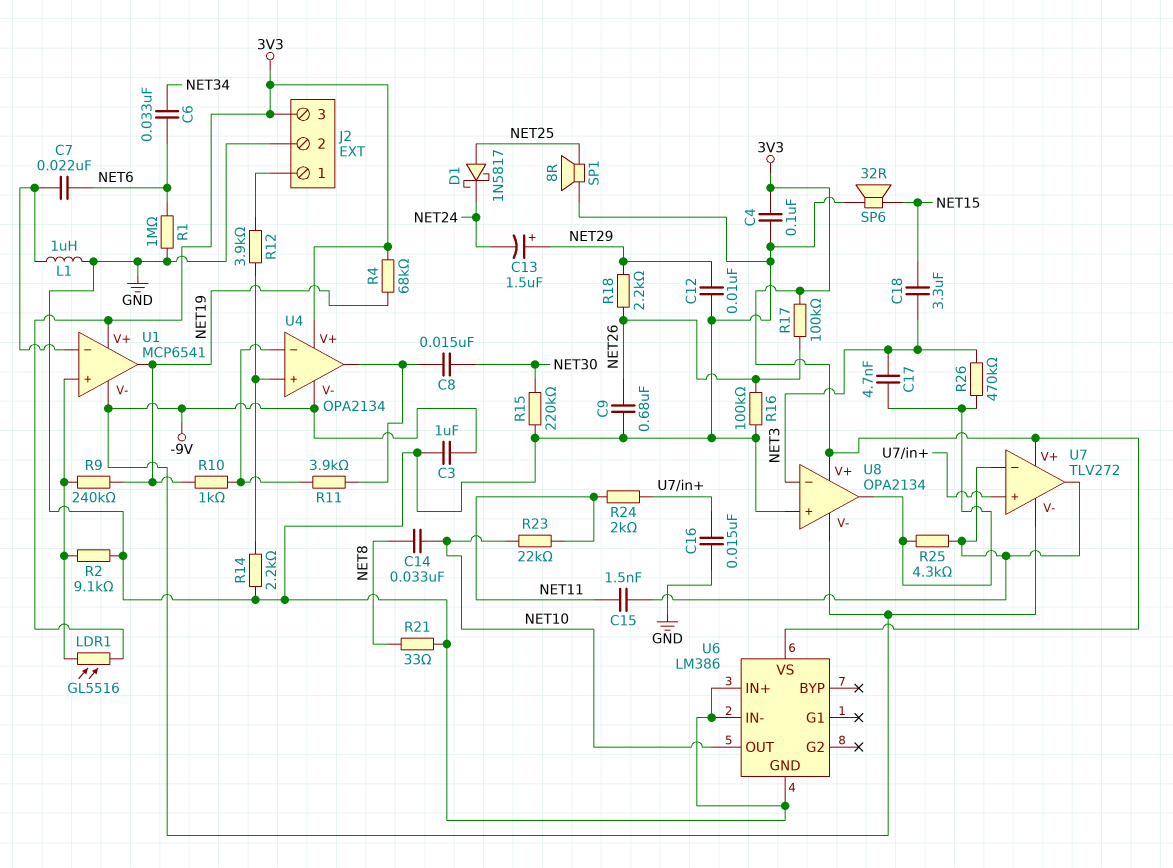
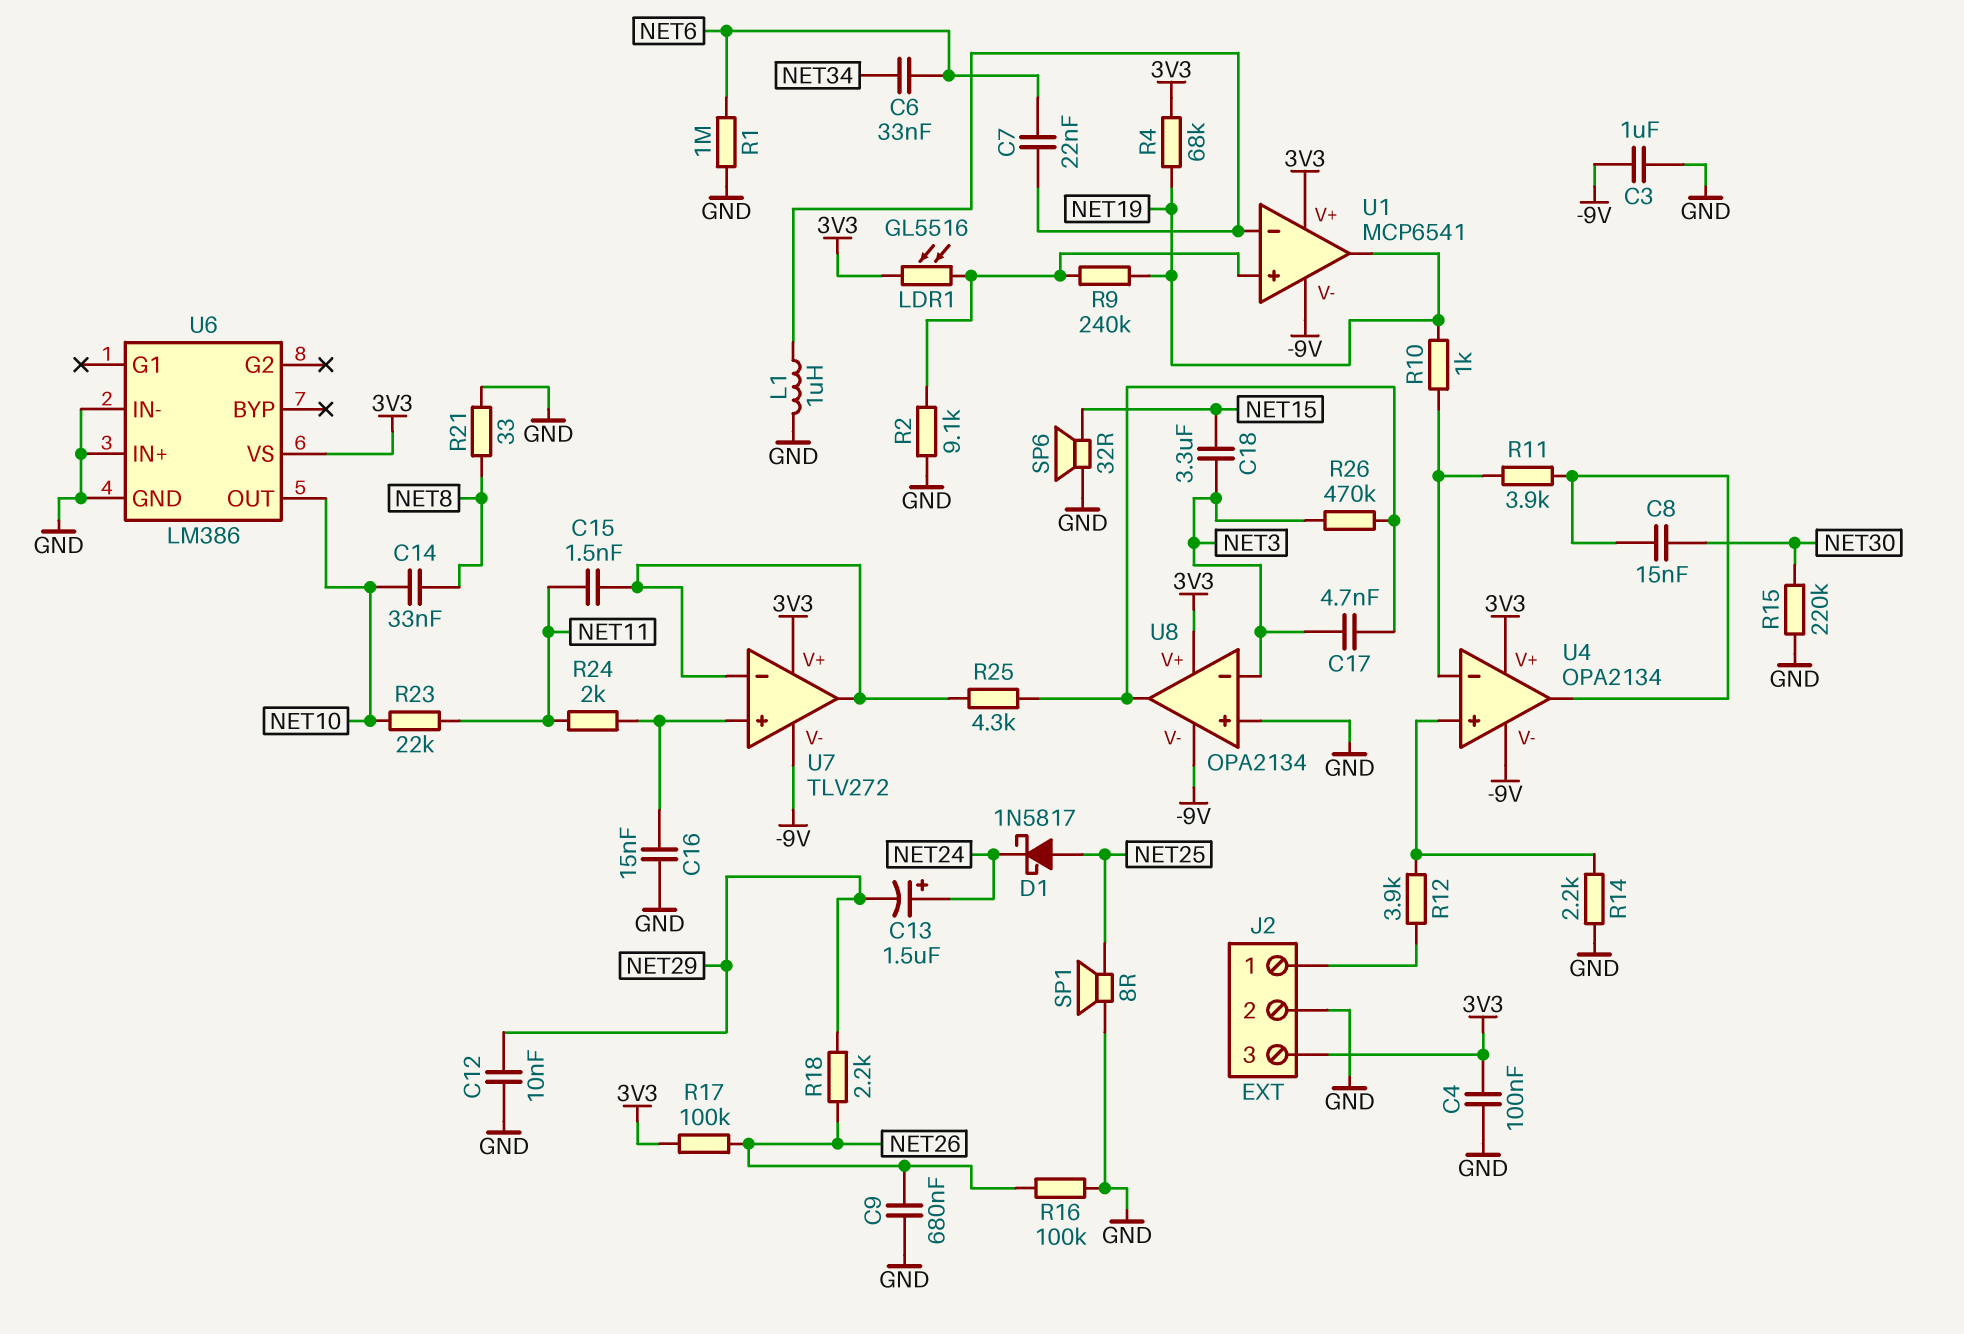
C13: 1.5uF (plus NET29, minus NET24) -> 1.5uF (plus NET24, minus NET29)

